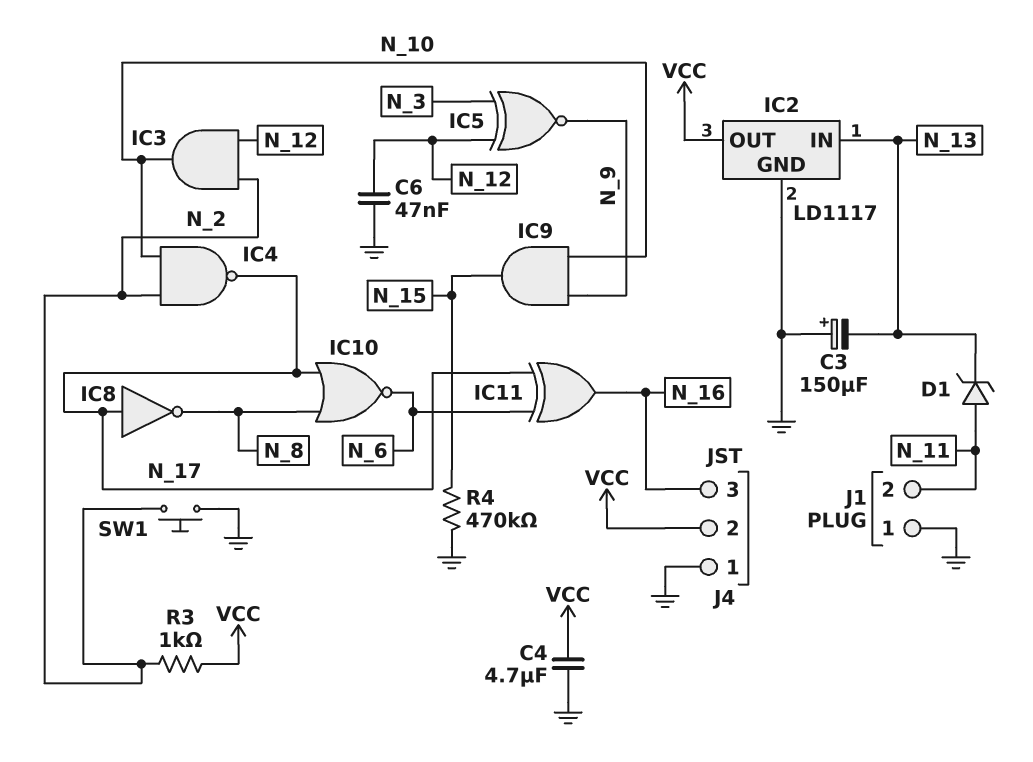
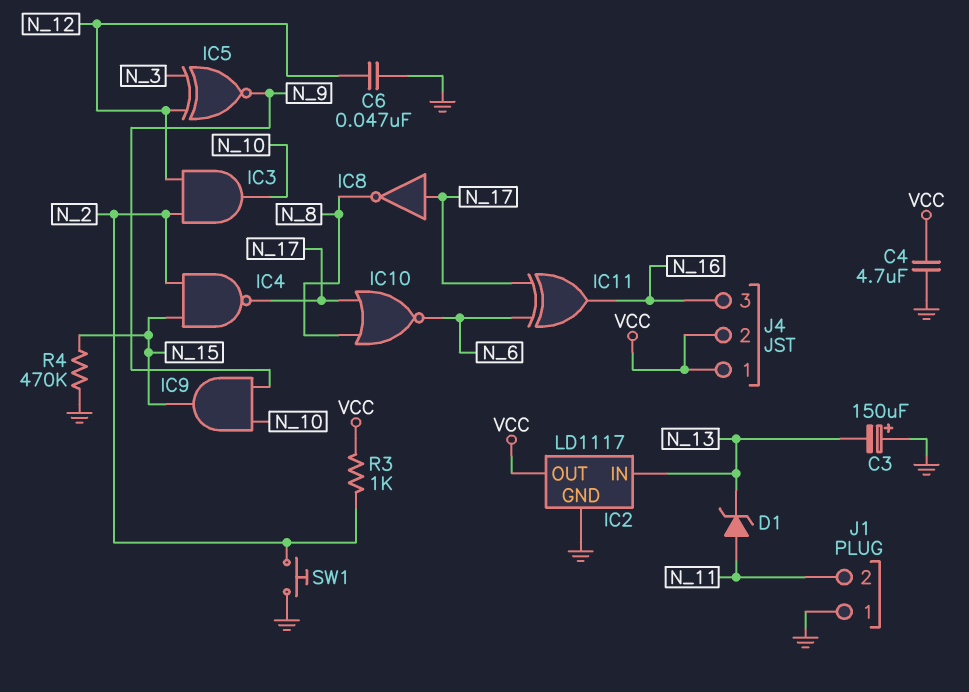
IC4: NAND (in N_2, in N_10, out N_17) -> NAND (in N_2, in N_15, out N_17)
J4 pin 1: GND -> VCC

